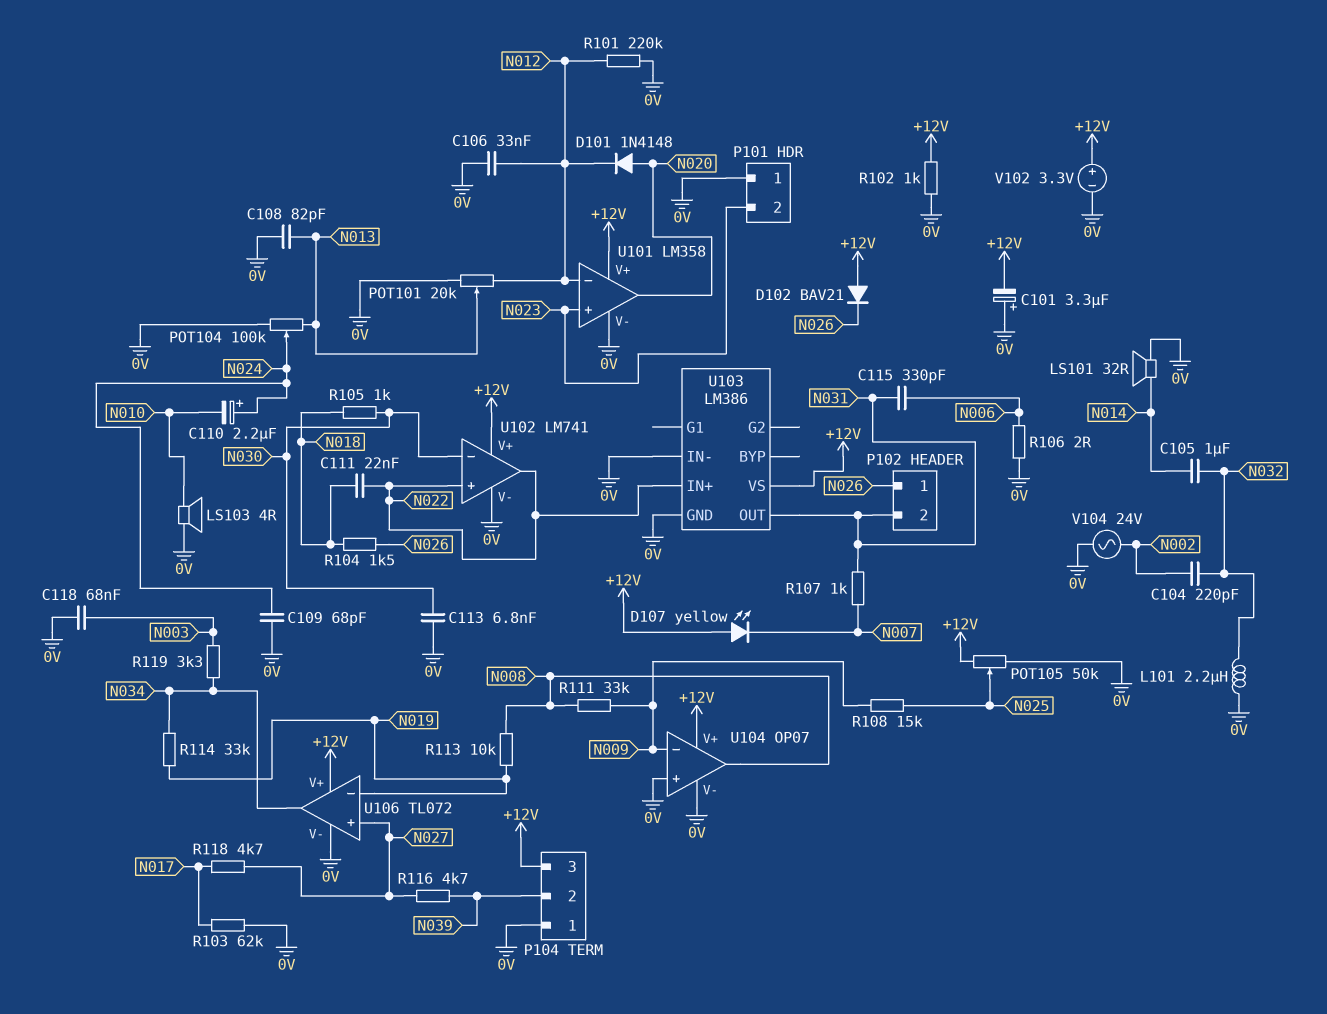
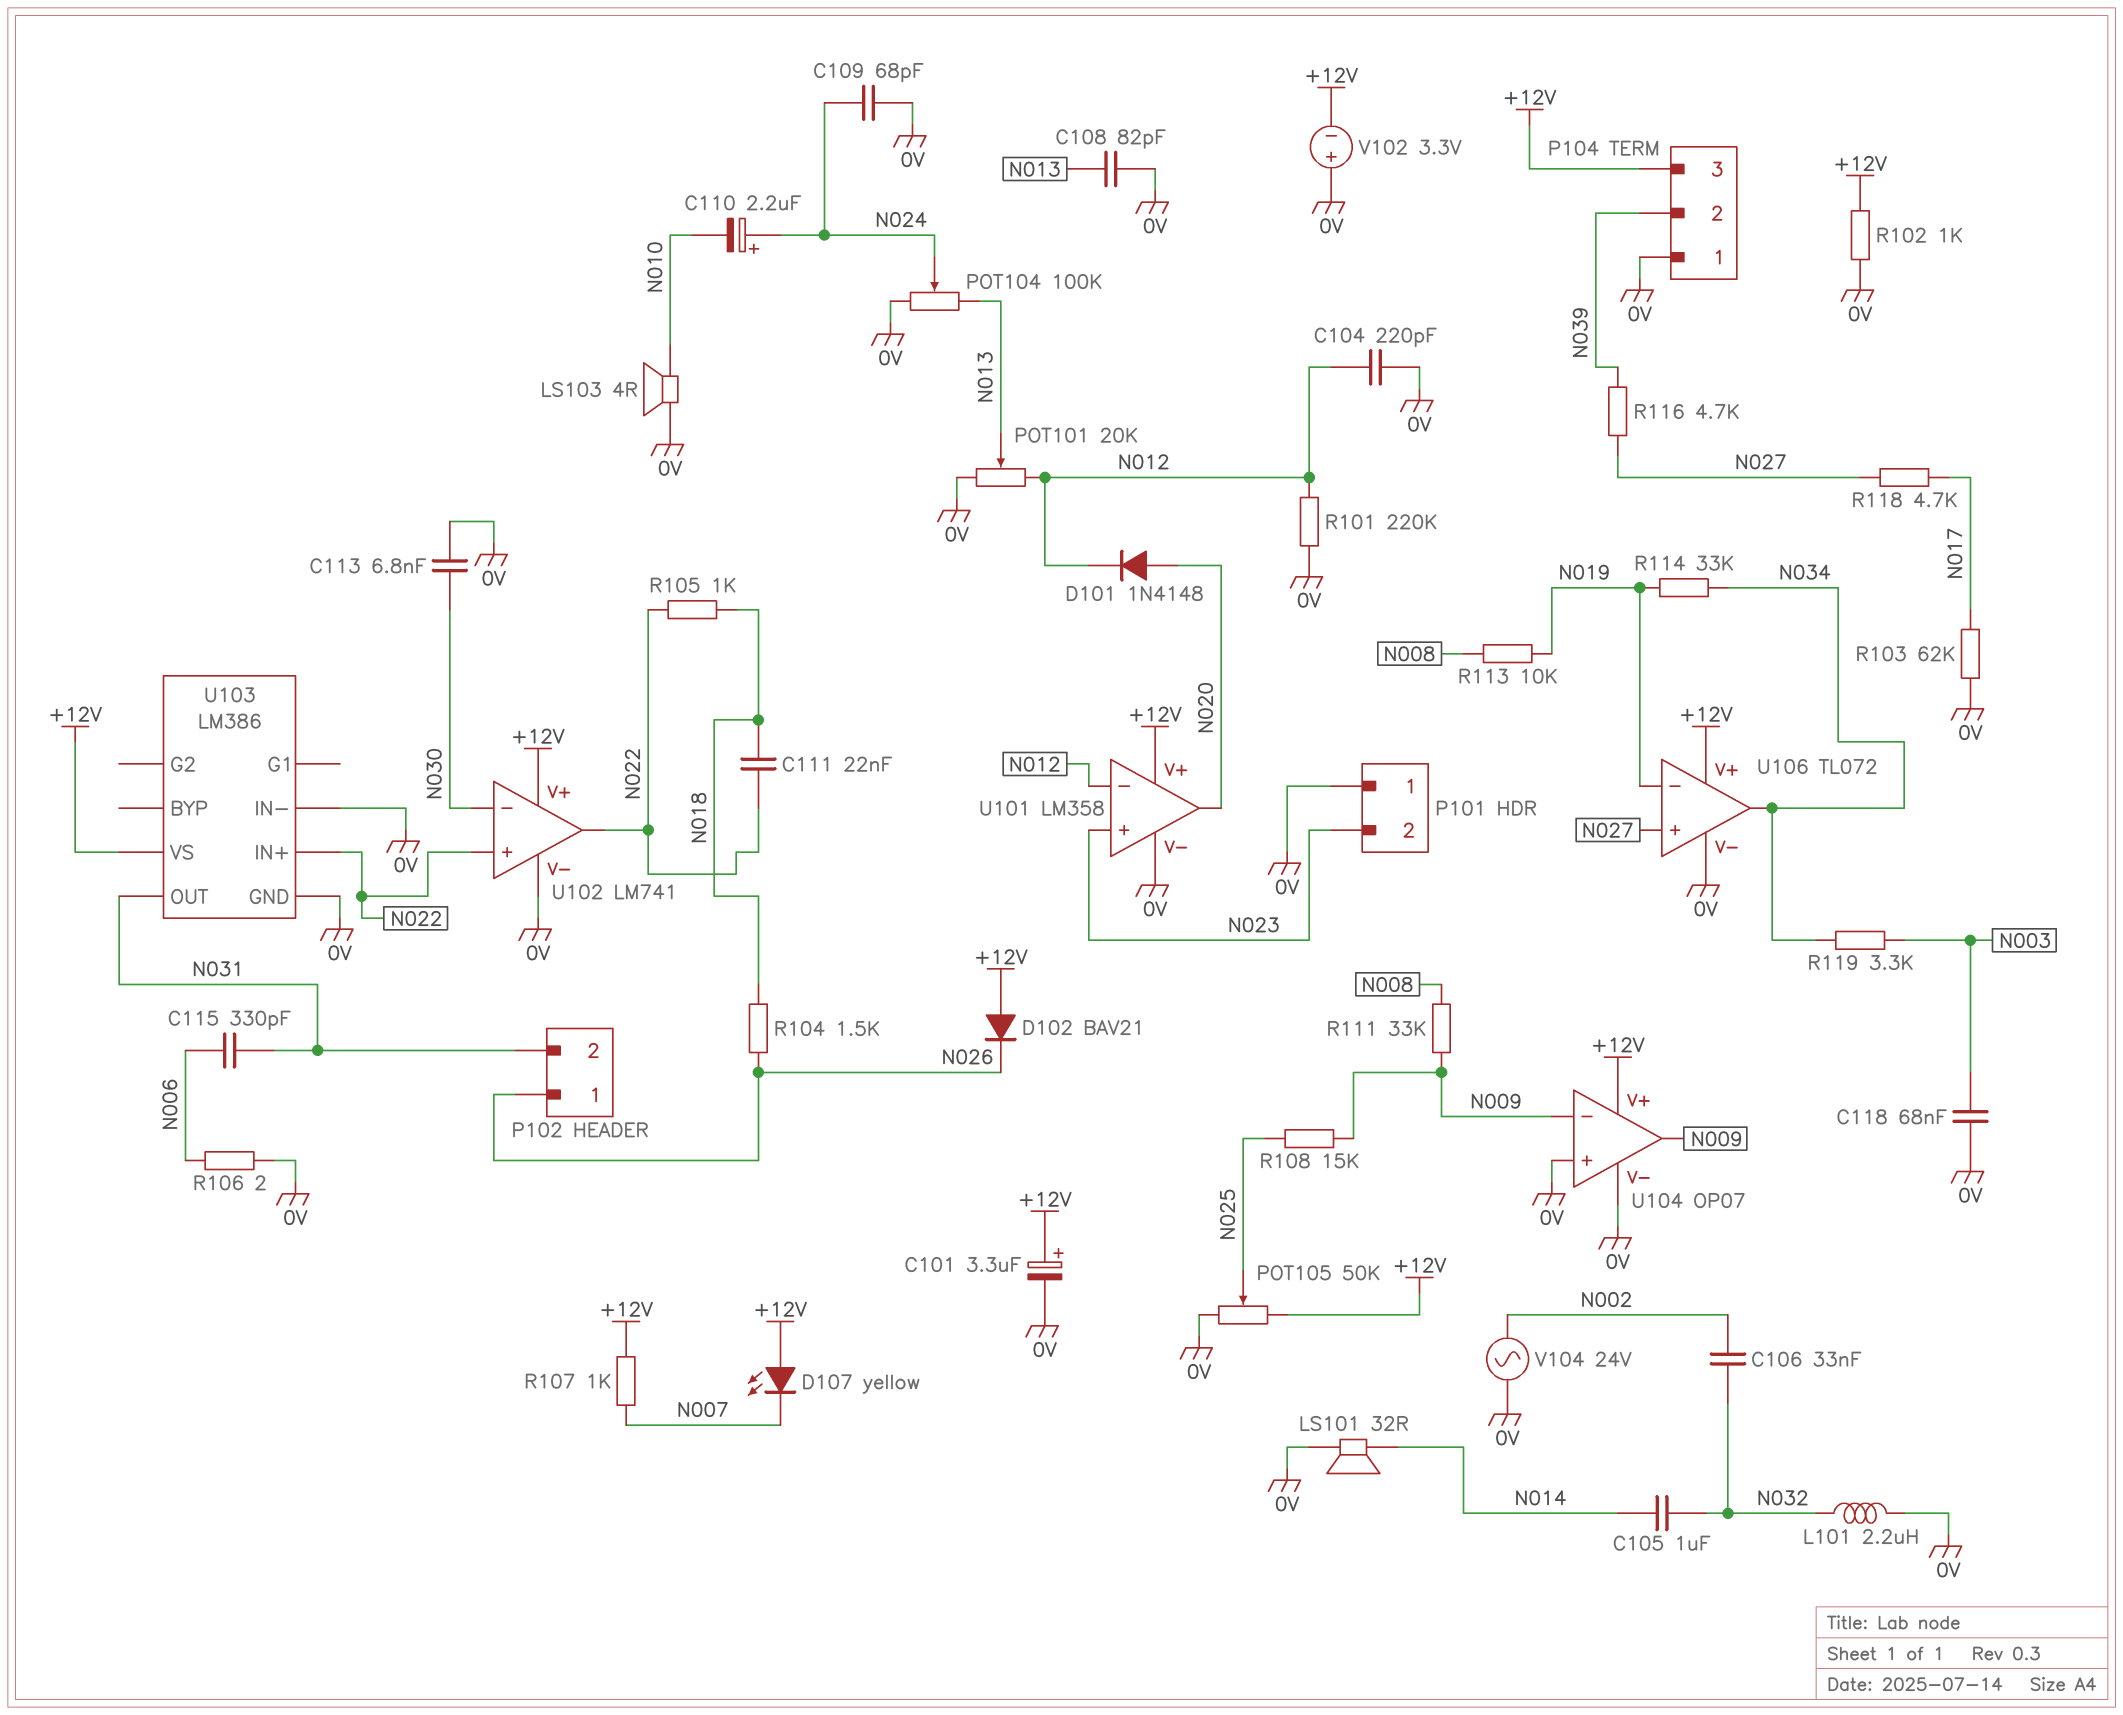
C101: 3.3uF (plus 0V, minus +12V) -> 3.3uF (plus +12V, minus 0V)
C104: 220pF (N002, N032) -> 220pF (0V, N012)
C106: 33nF (0V, N012) -> 33nF (N002, N032)
R105: 1k (N018, N030) -> 1k (N018, N022)
R107: 1k (N007, N031) -> 1k (+12V, N007)
U104 pin out: N008 -> N009
V102: 3.3V (plus +12V, minus 0V) -> 3.3V (plus 0V, minus +12V)

